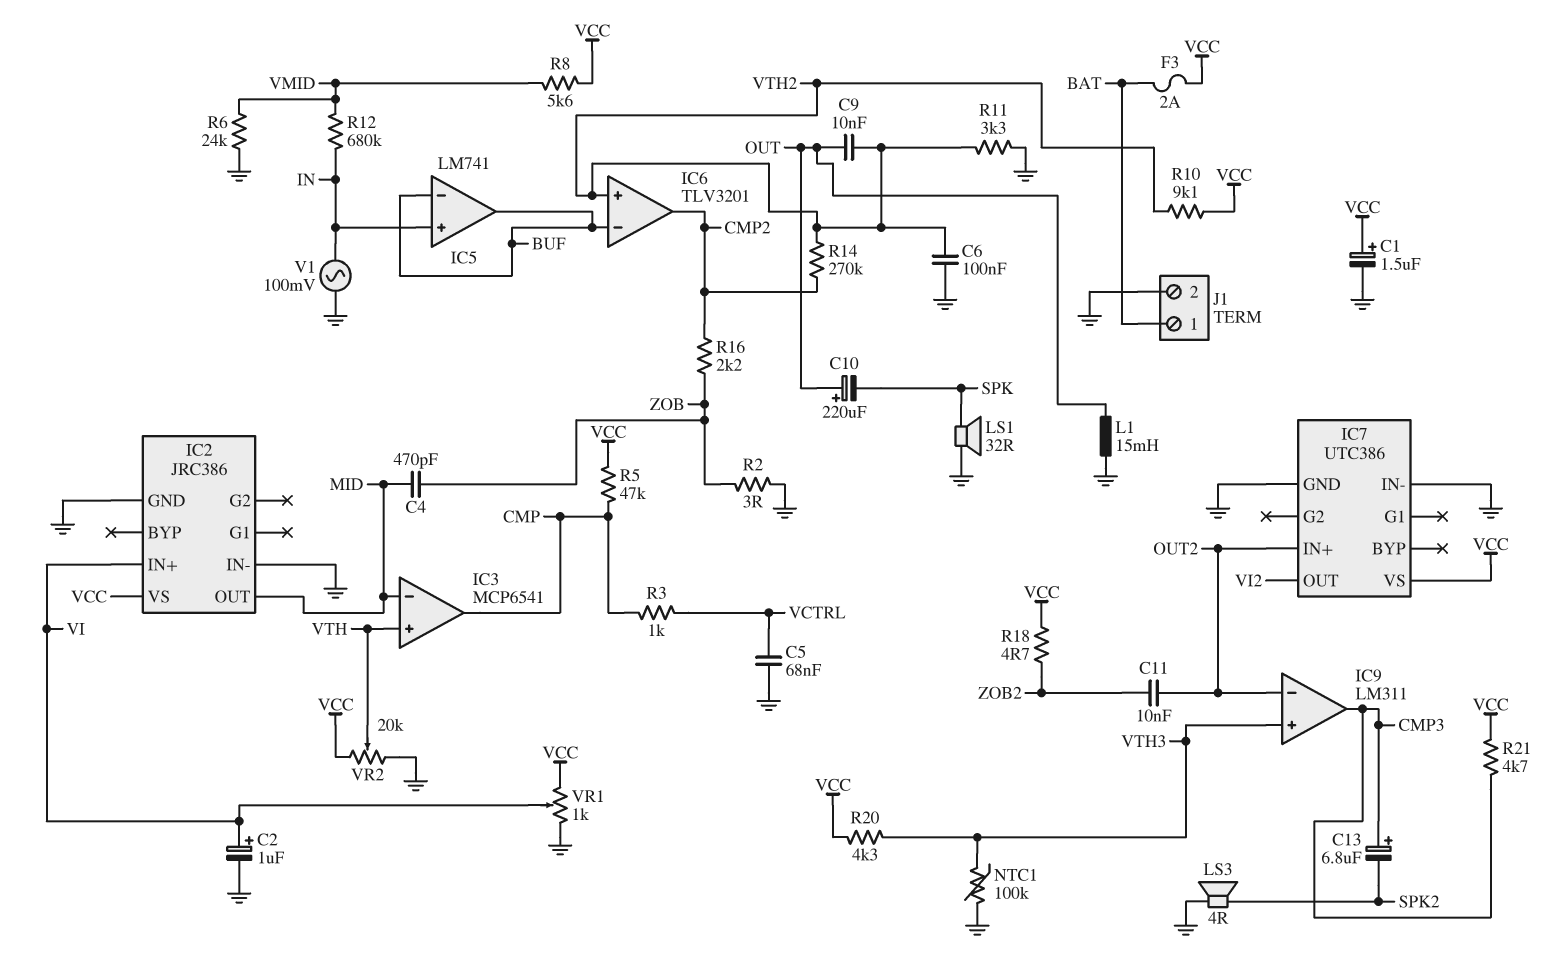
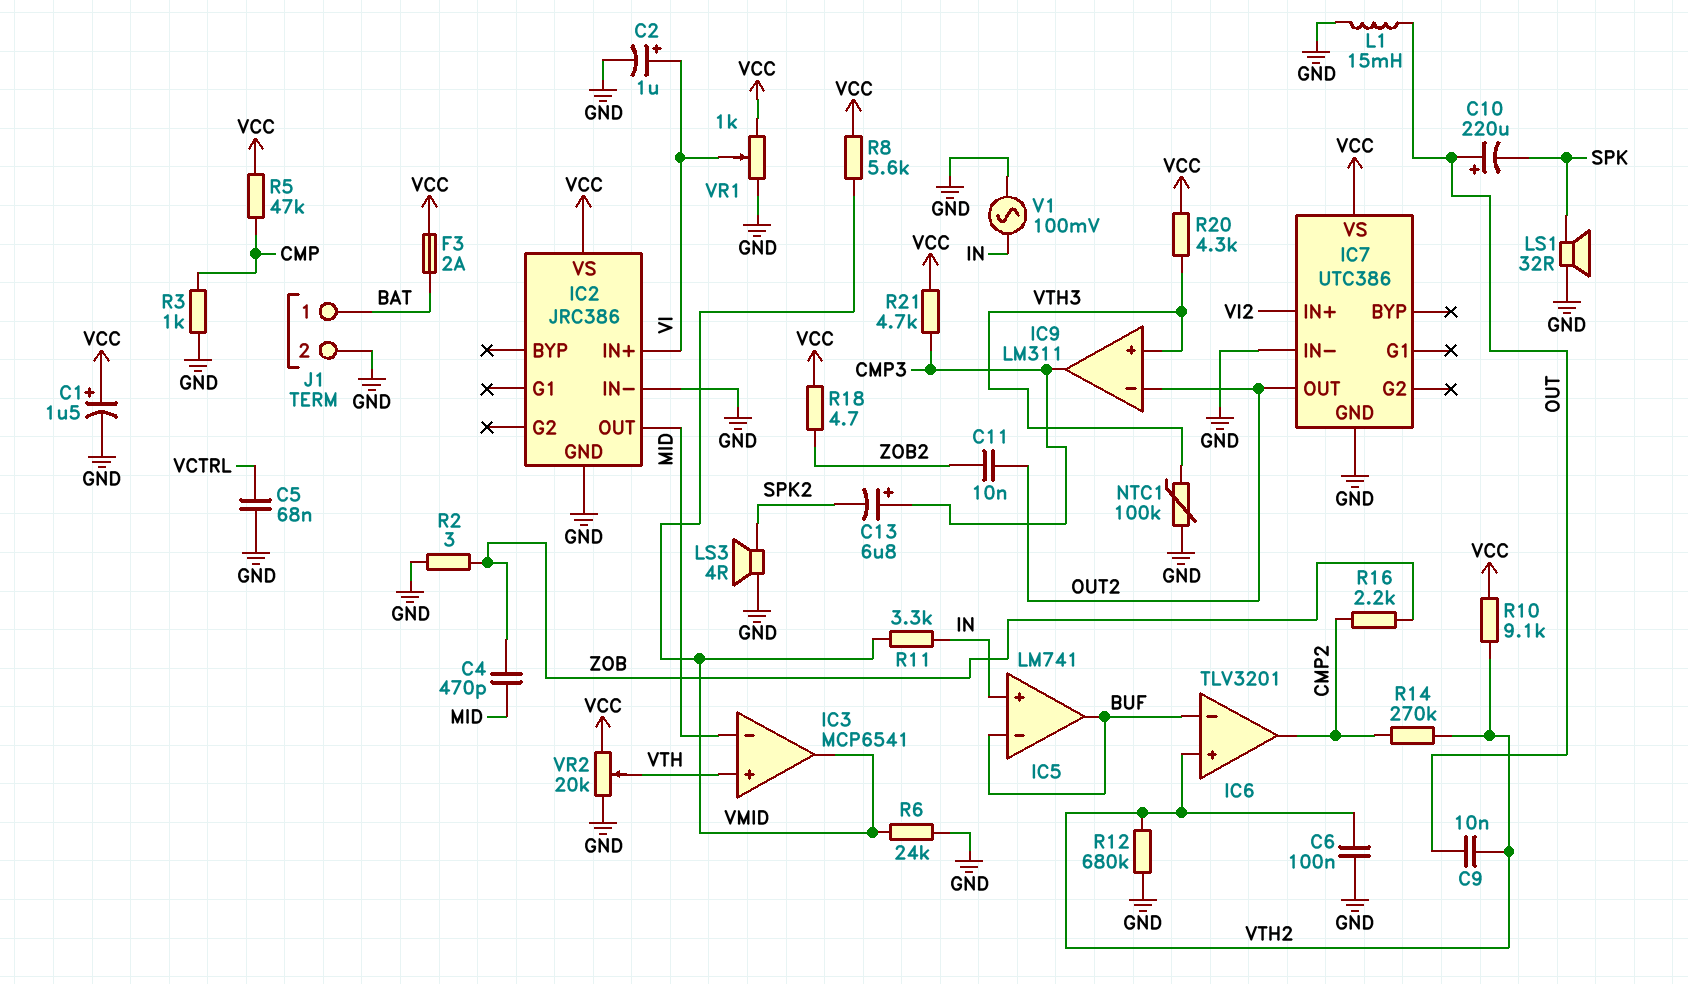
IC3 pin out: CMP -> VMID
IC7 pin IN+: OUT2 -> VI2
IC7 pin OUT: VI2 -> OUT2
R3: 1k (CMP, VCTRL) -> 1k (CMP, GND)
R11: 3.3k (GND, VTH2) -> 3.3k (IN, VMID)
R12: 680k (IN, VMID) -> 680k (GND, VTH2)

